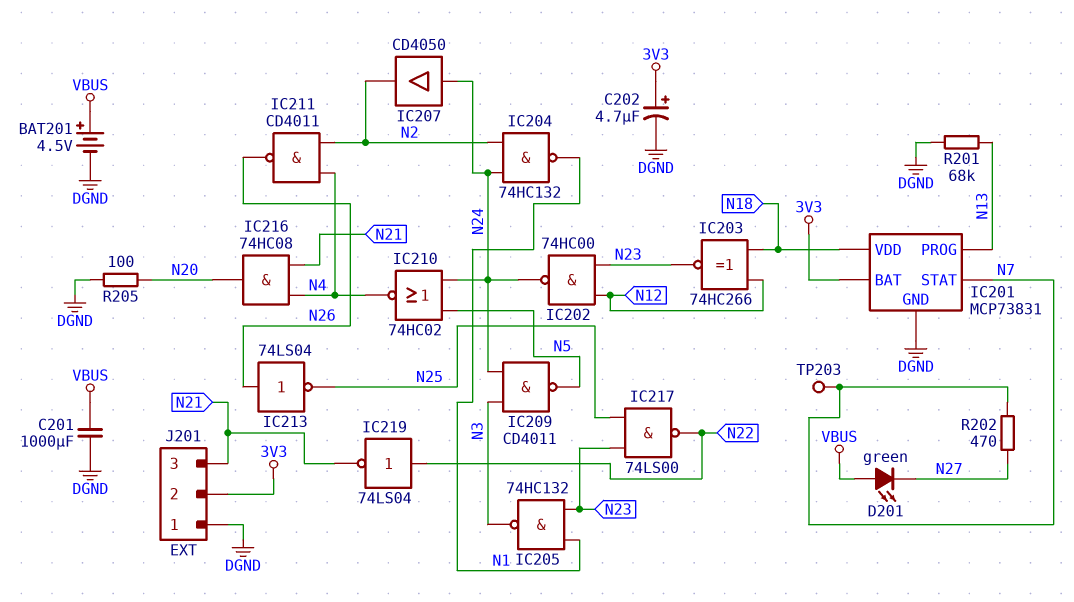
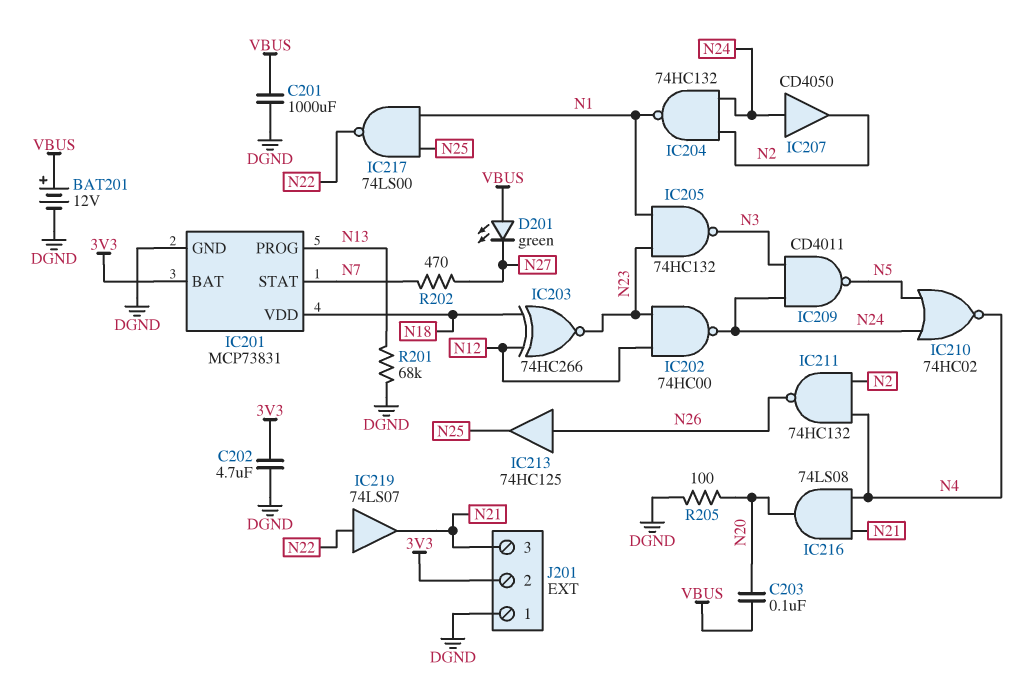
BAT201: 4.5V (plus VBUS, minus DGND) -> 12V (plus VBUS, minus DGND)
C202: 4.7uF (plus 3V3, minus DGND) -> 4.7uF (3V3, DGND)
C203: none -> 100nF (N20, VBUS)
IC211: NAND CD4011 (in N2, in N4, out N26) -> NAND 74HC132 (in N2, in N4, out N26)
IC213: NOT 74LS04 (in N26, out N25) -> buffer 74HC125 (in N26, out N25)
IC216: AND 74HC08 (in N4, in N21, out N20) -> AND 74LS08 (in N4, in N21, out N20)
IC217: NAND 74LS00 (in N23, in N25, out N22) -> NAND 74LS00 (in N1, in N25, out N22)
IC219: NOT 74LS04 (in N22, out N21) -> buffer 74LS07 (in N22, out N21)
TP203: test point (N7) -> none

